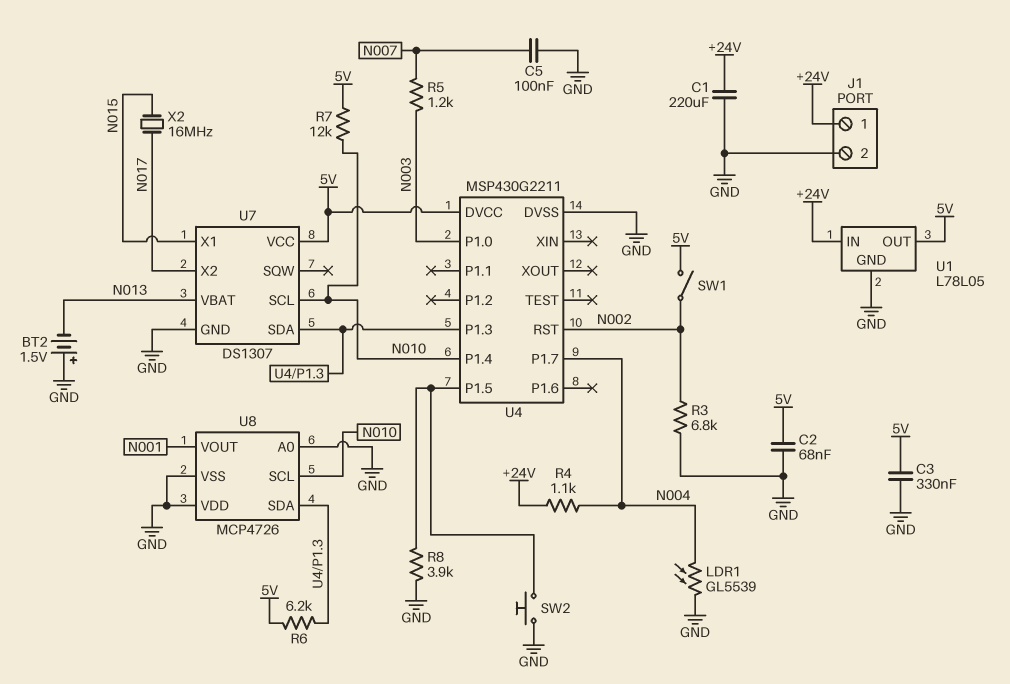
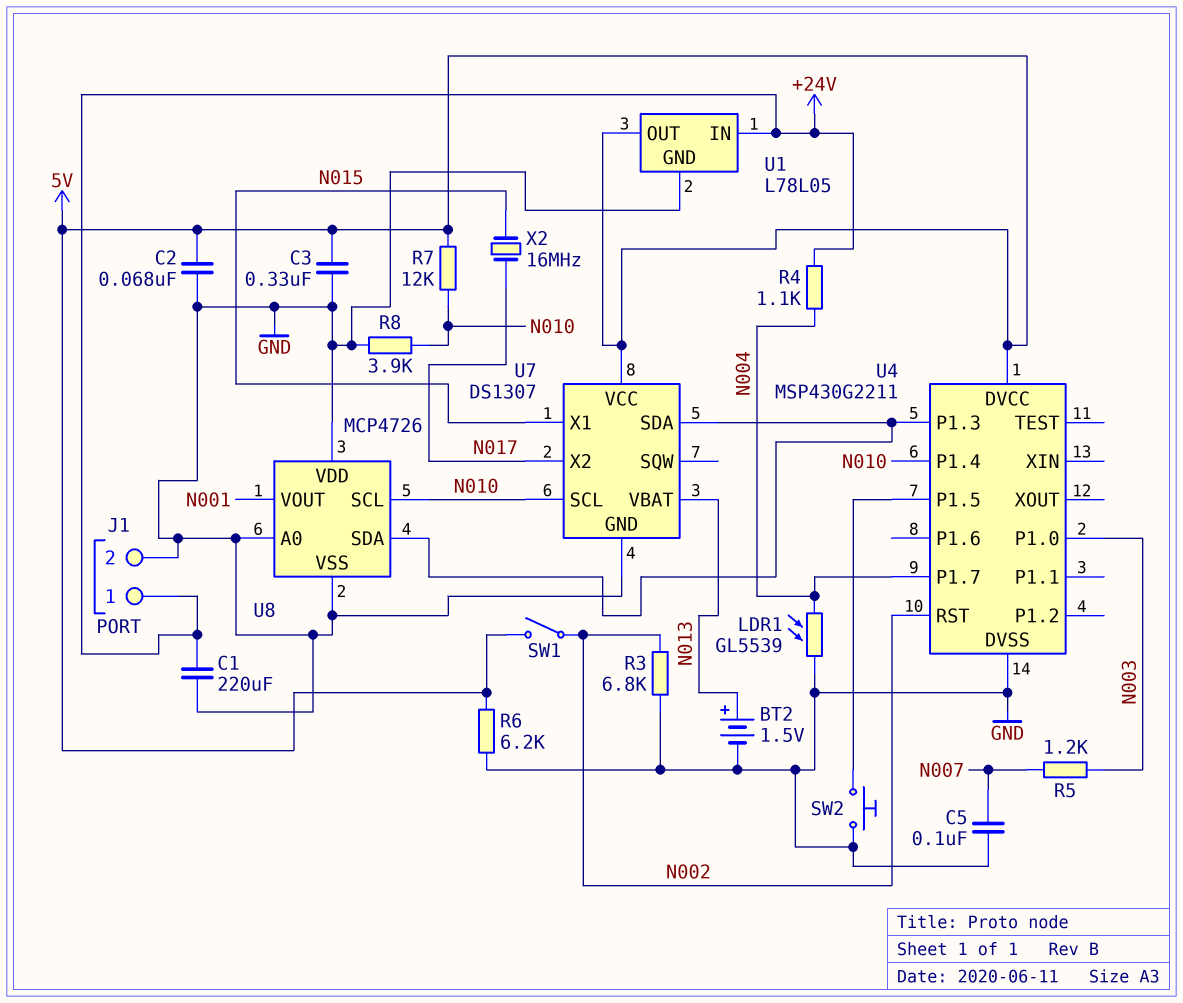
BT2: 1.5V (plus GND, minus N013) -> 1.5V (plus N013, minus GND)
R6: 6.2k (5V, U4/P1.3) -> 6.2k (5V, GND)
R8: 3.9k (GND, U4/P1.5) -> 3.9k (GND, N010)

